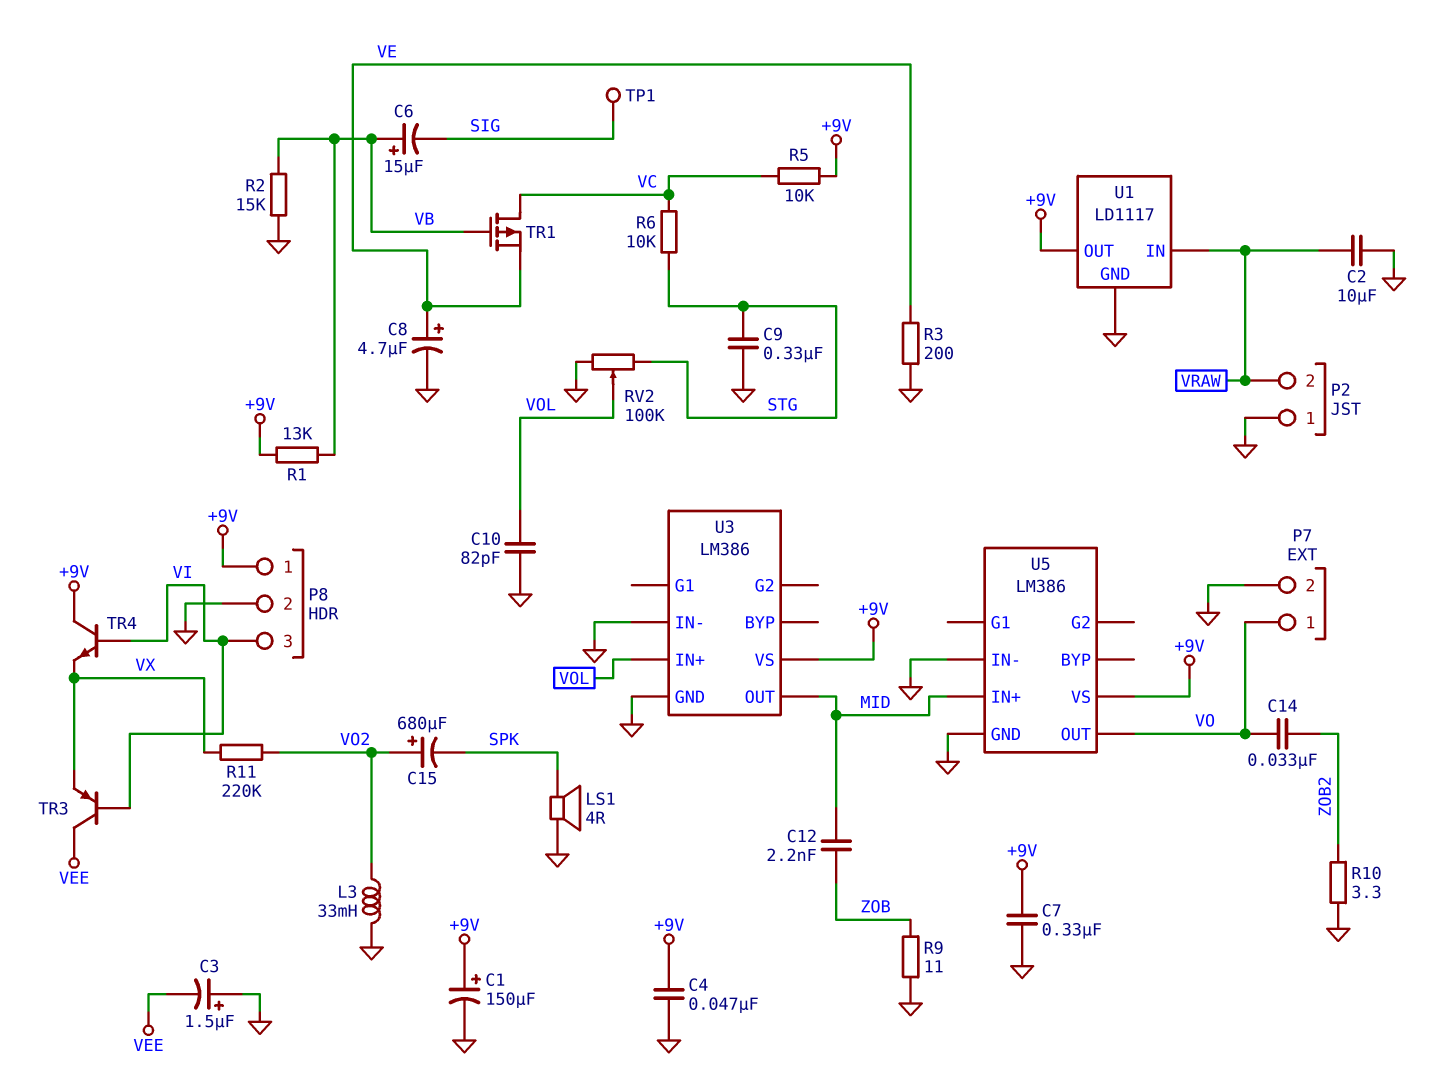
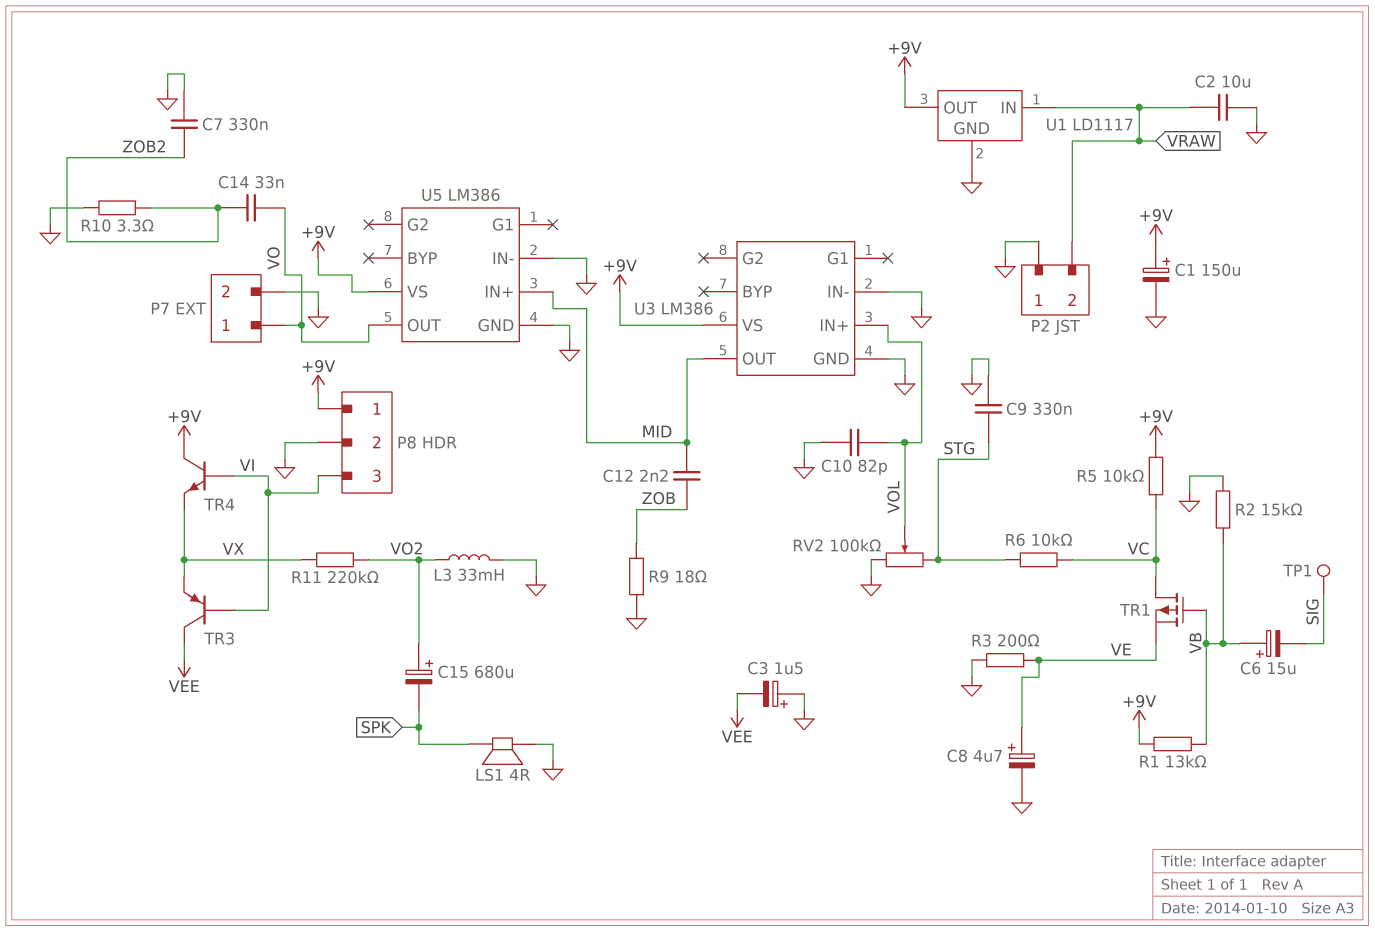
C4: 47nF (+9V, GND) -> none
C7: 330nF (+9V, GND) -> 330nF (GND, ZOB2)
R9: 11 (GND, ZOB) -> 18 (GND, ZOB)

